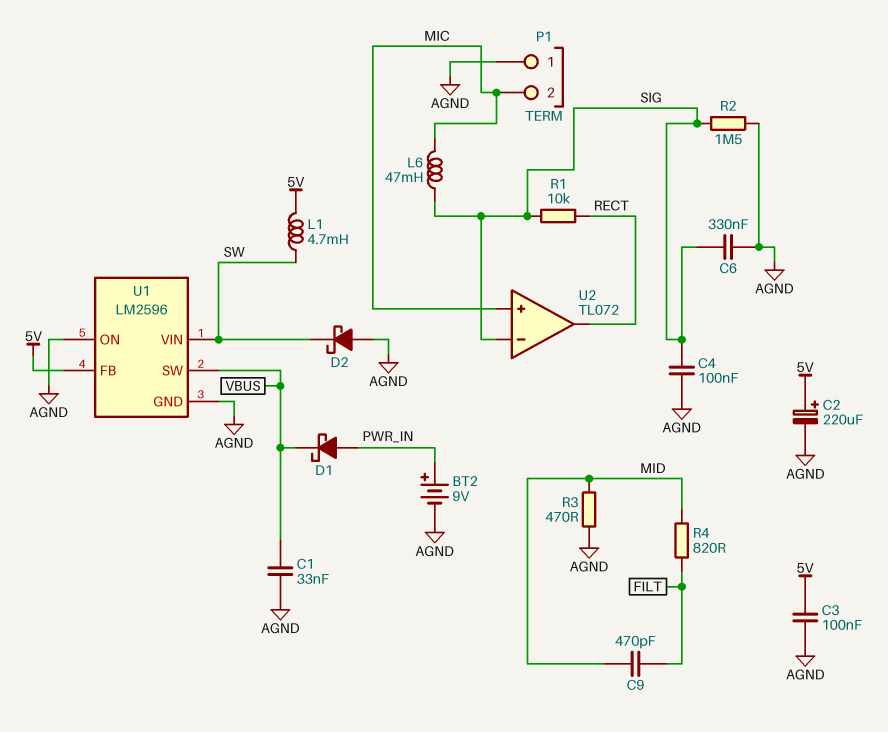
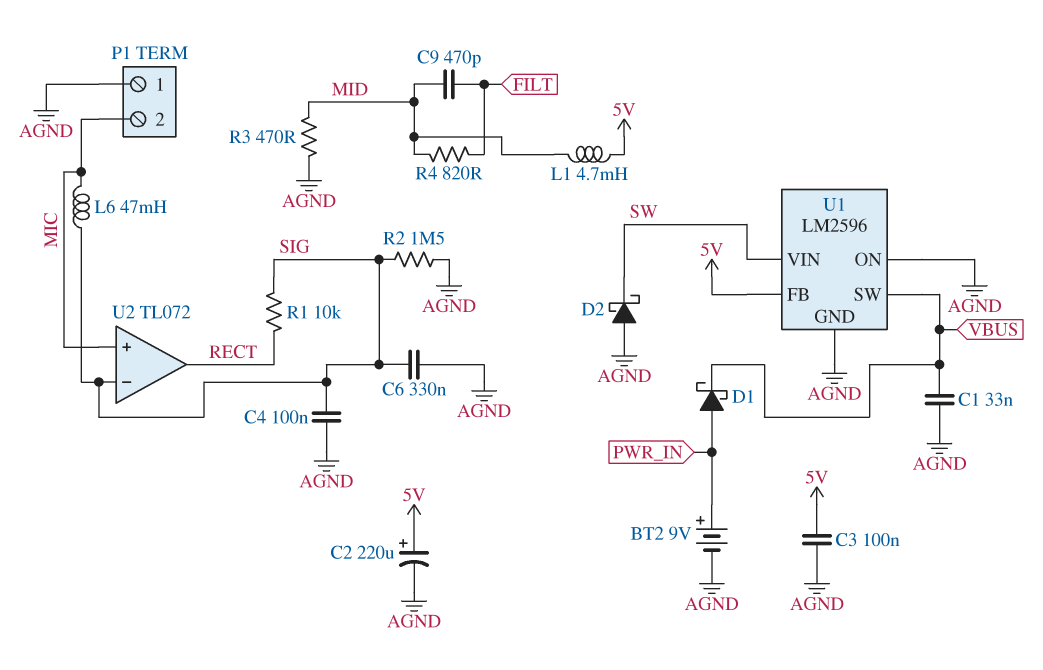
L1: 4.7mH (5V, SW) -> 4.7mH (5V, MID)

